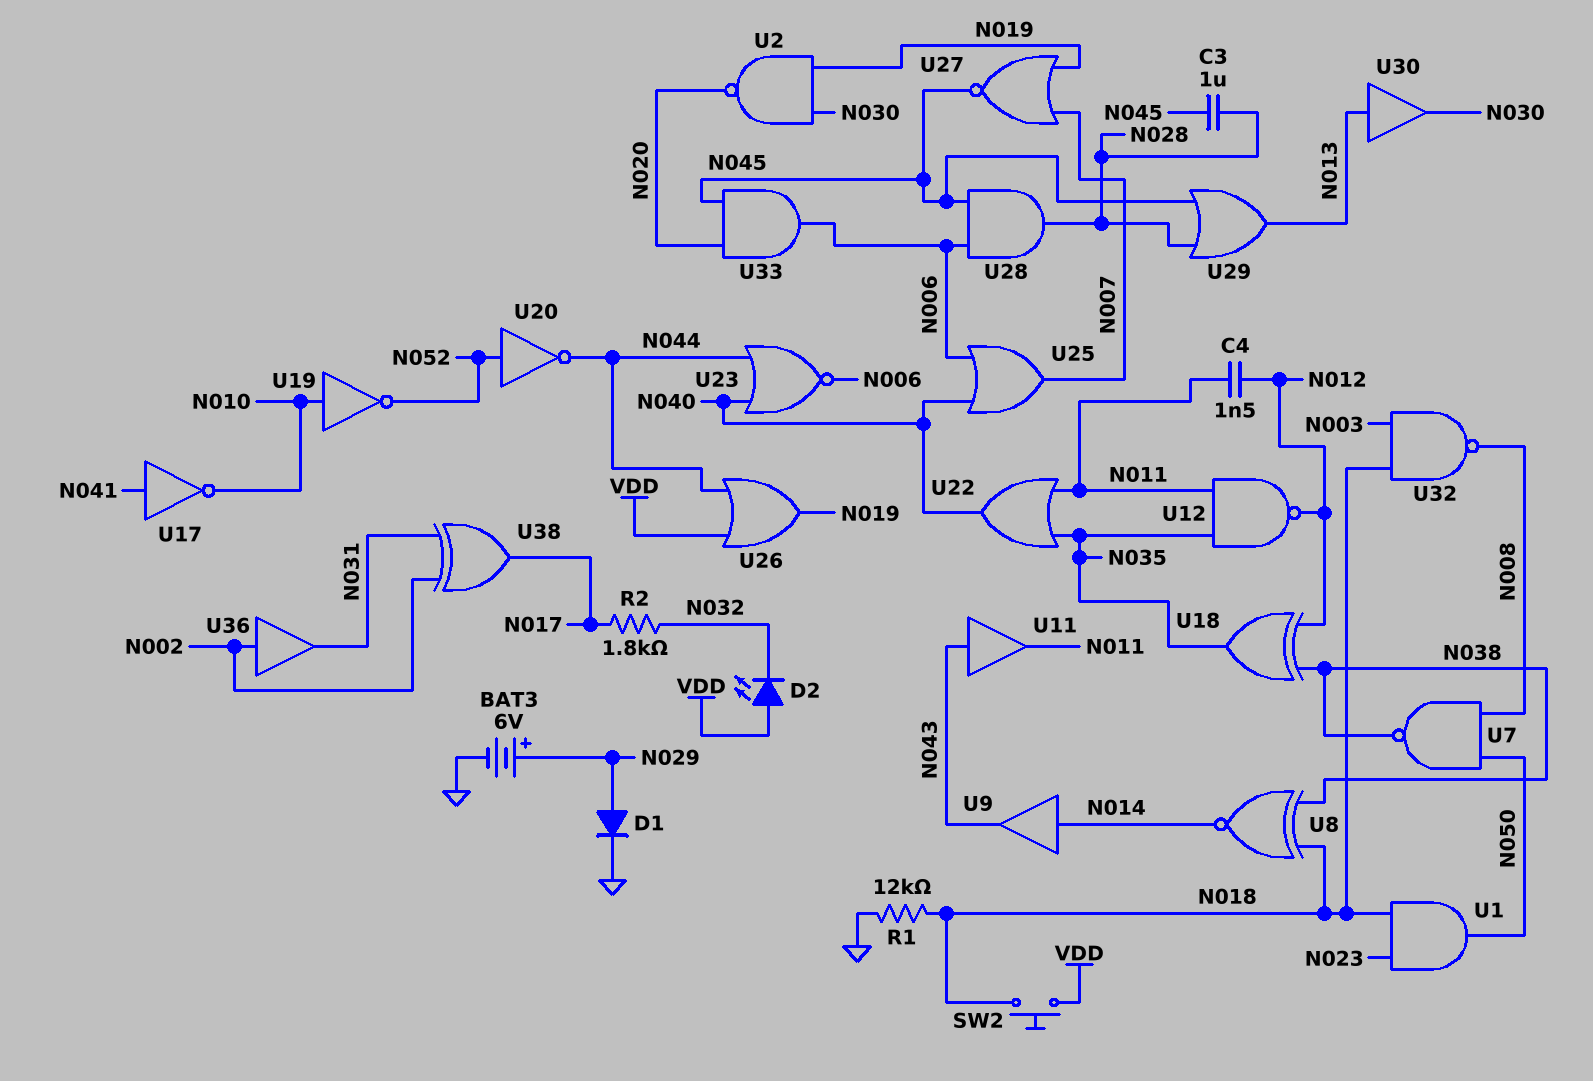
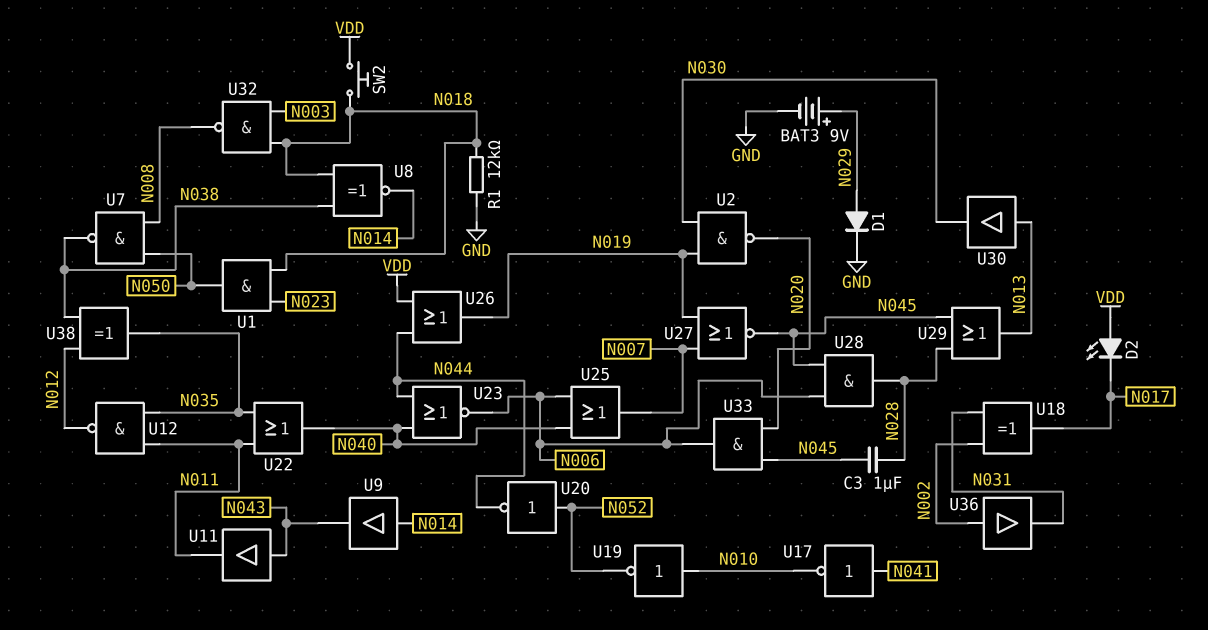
BAT3: 6V (plus N029, minus GND) -> 9V (plus N029, minus GND)
C4: 1.5nF (N011, N012) -> none
D2: LED (A VDD, K N032) -> LED (A VDD, K N017)
R2: 1.8k (N017, N032) -> none
U18: XOR (in N012, in N038, out N035) -> XOR (in N002, in N031, out N017)
U38: XOR (in N002, in N031, out N017) -> XOR (in N012, in N038, out N035)

